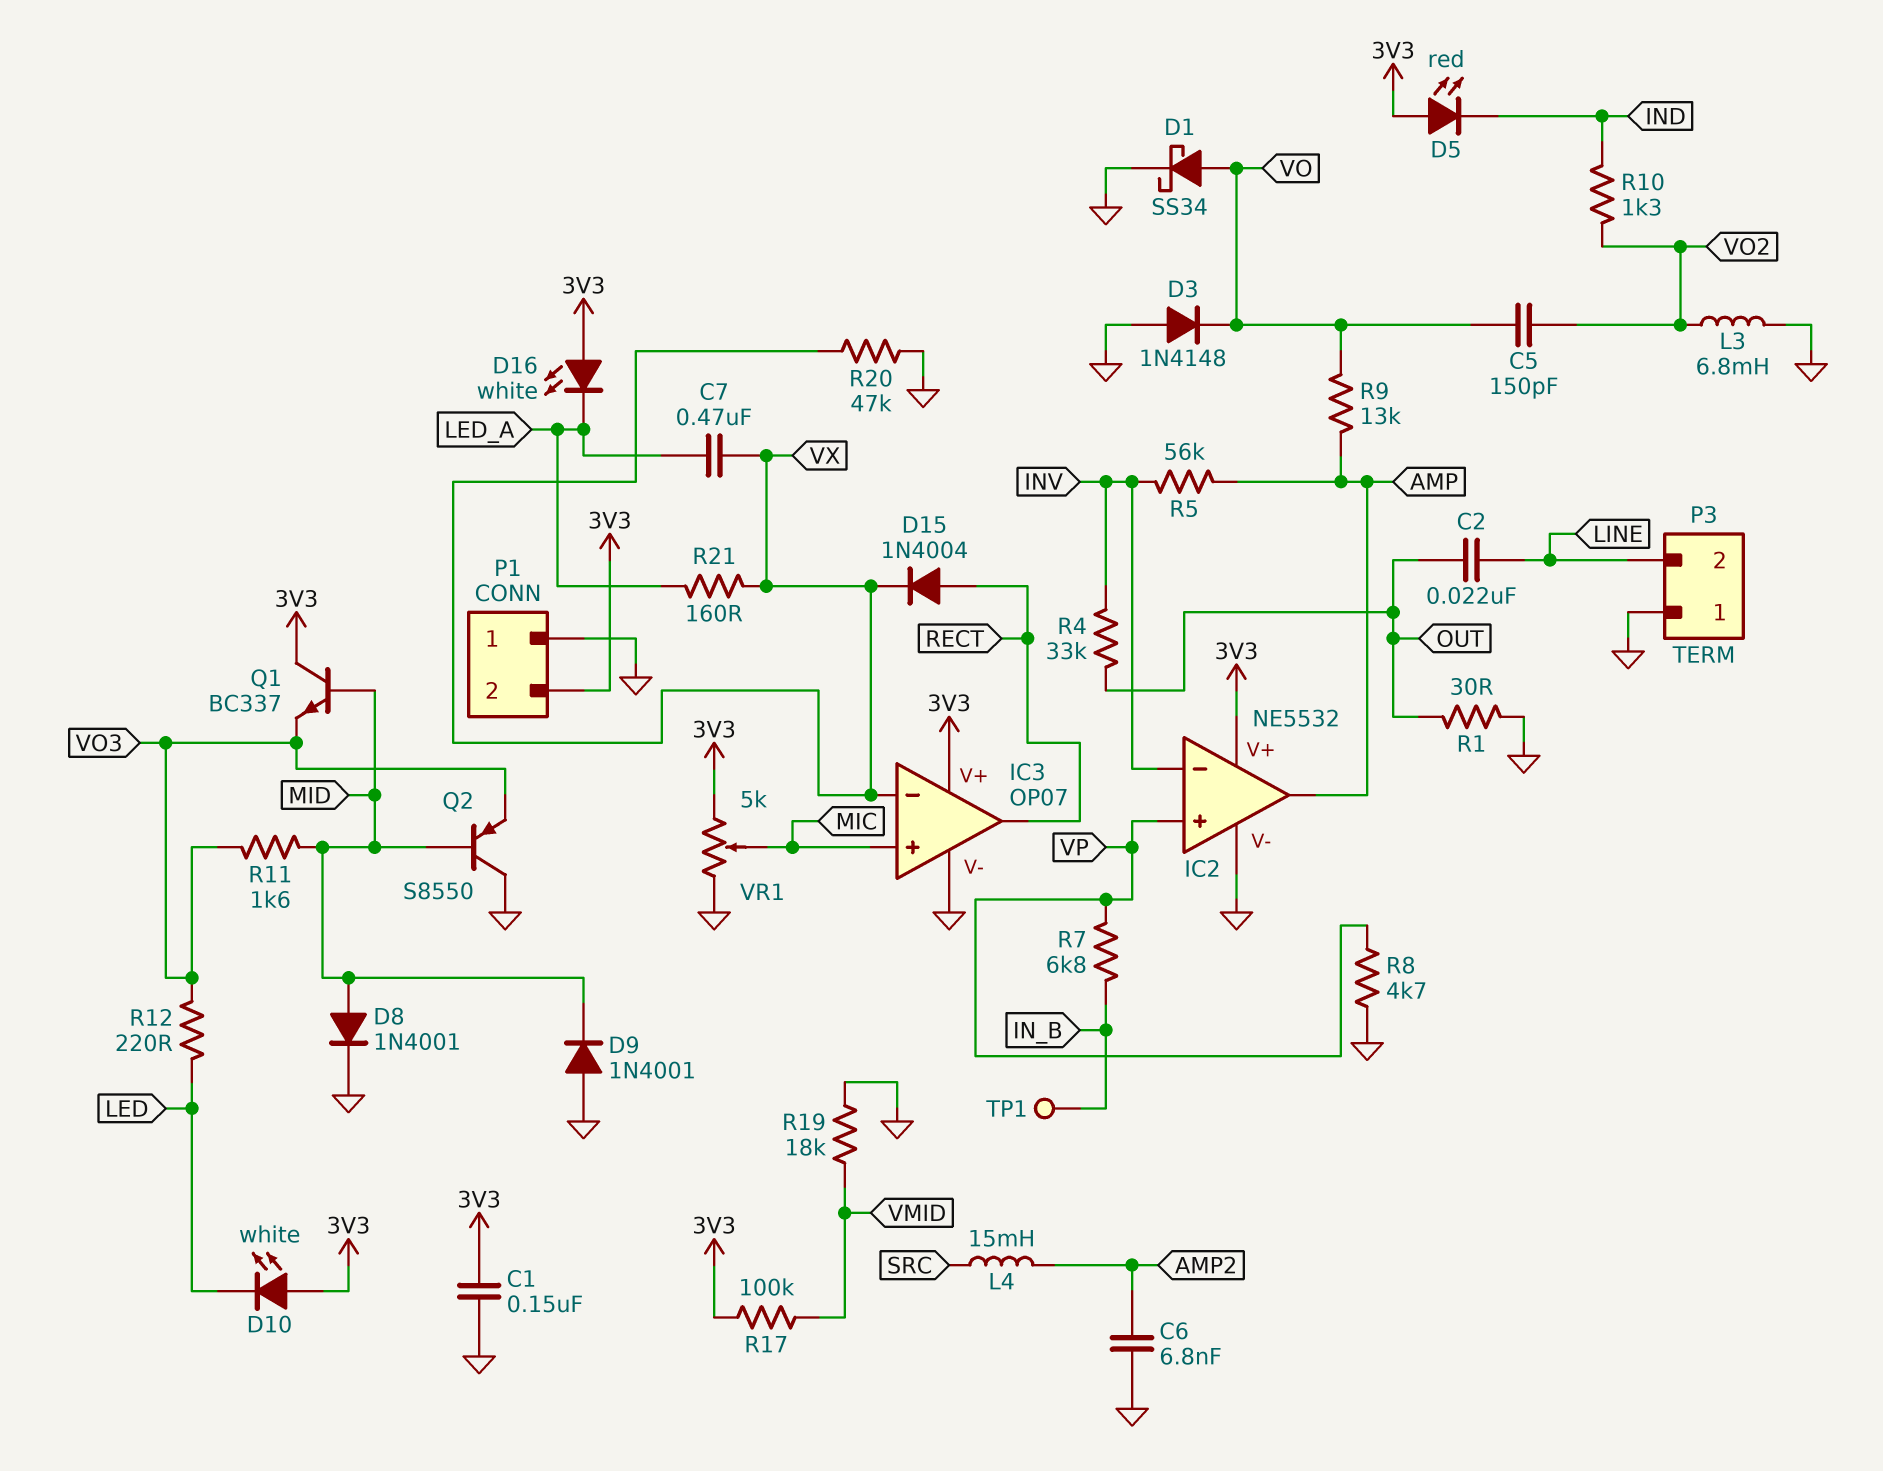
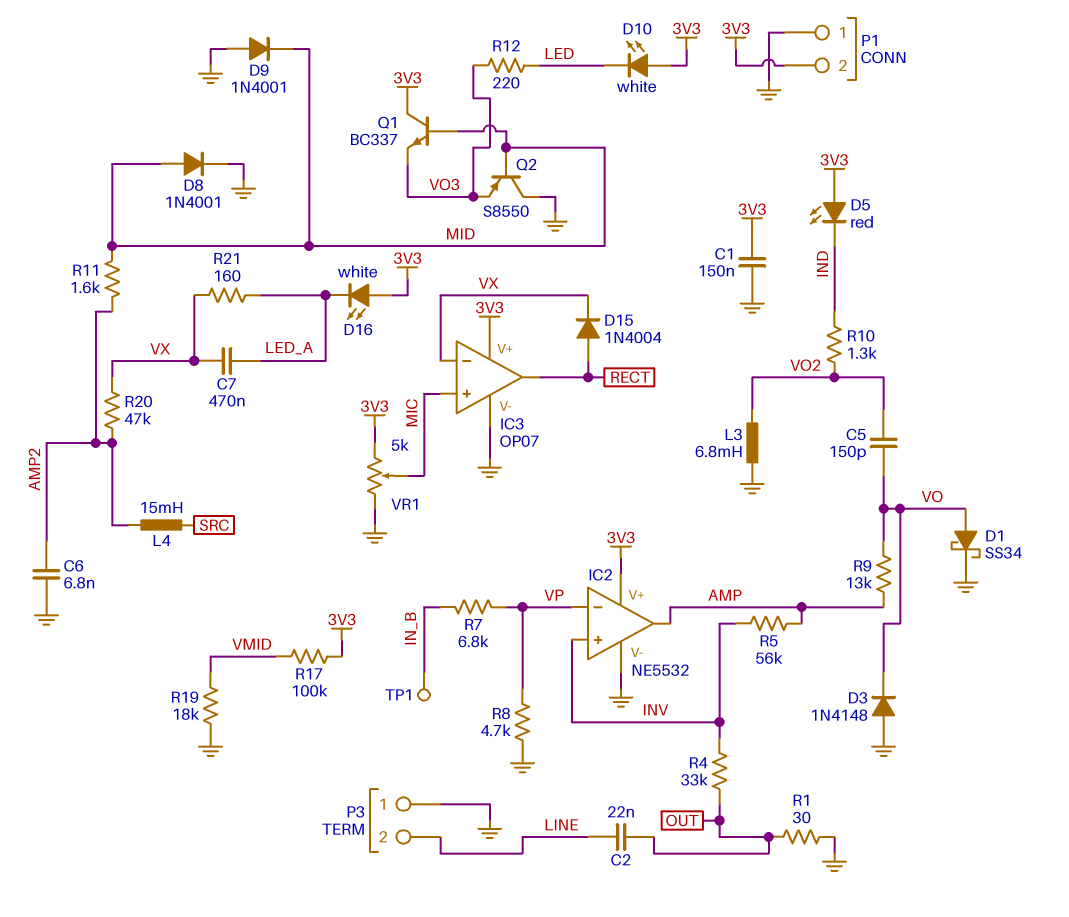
IC2 pin in+: VP -> INV
IC2 pin in-: INV -> VP
R11: 1.6k (MID, VO3) -> 1.6k (AMP2, MID)
R20: 47k (GND, VX) -> 47k (AMP2, VX)

